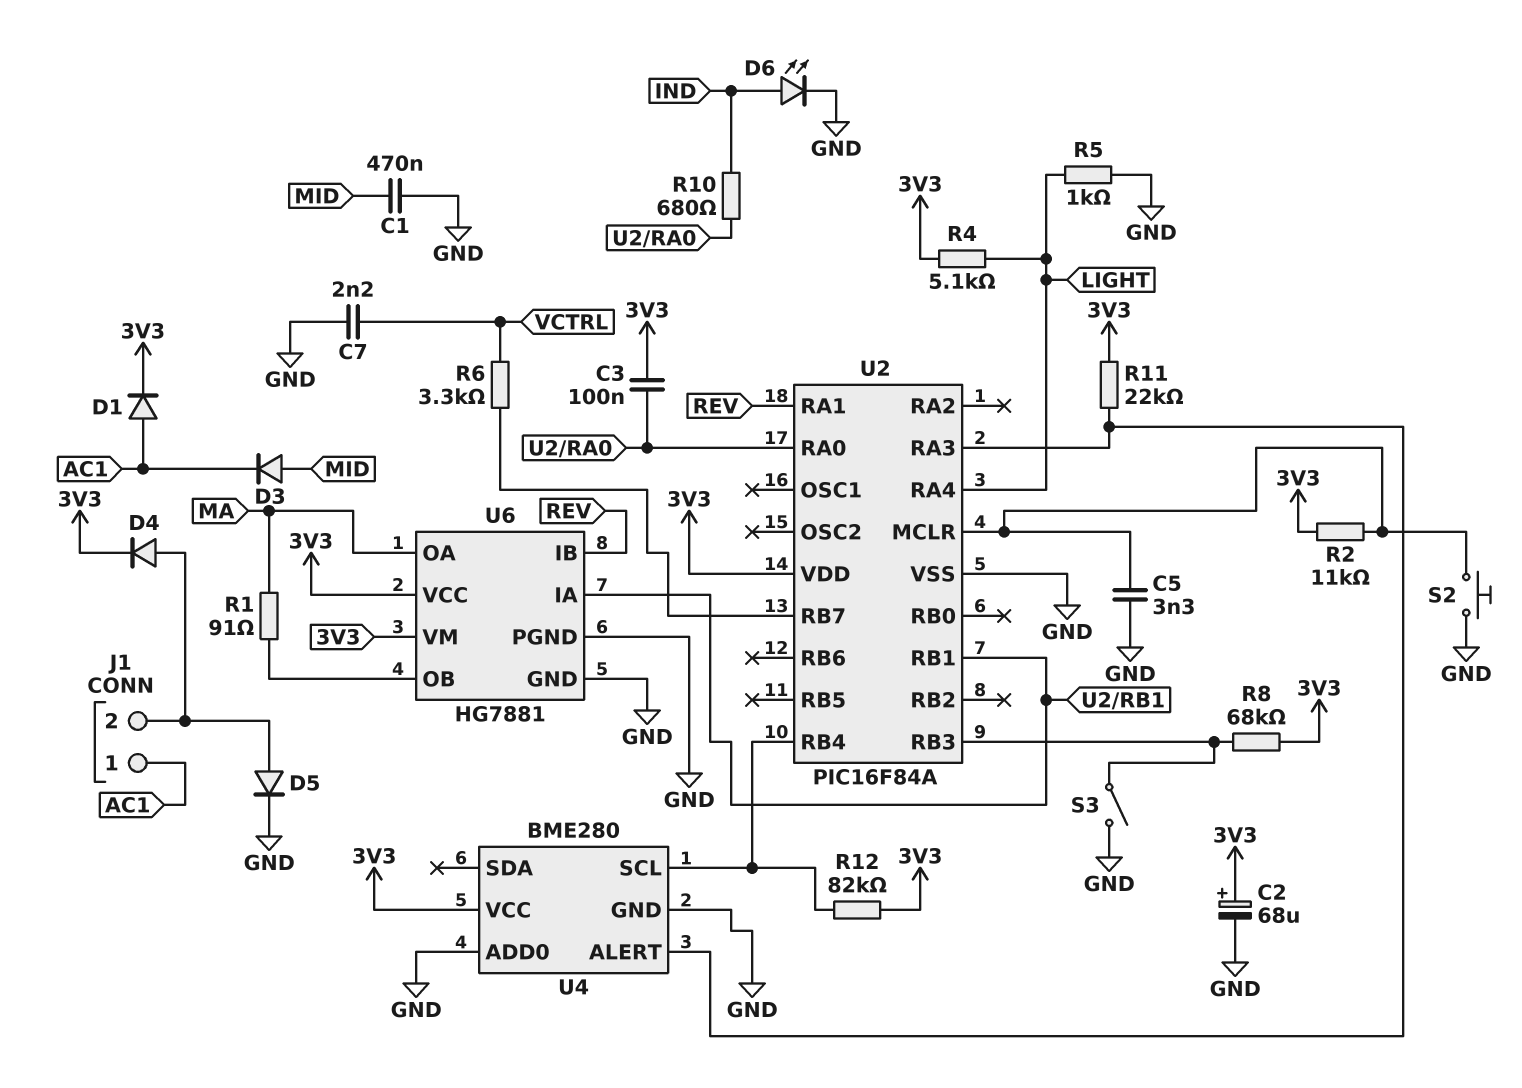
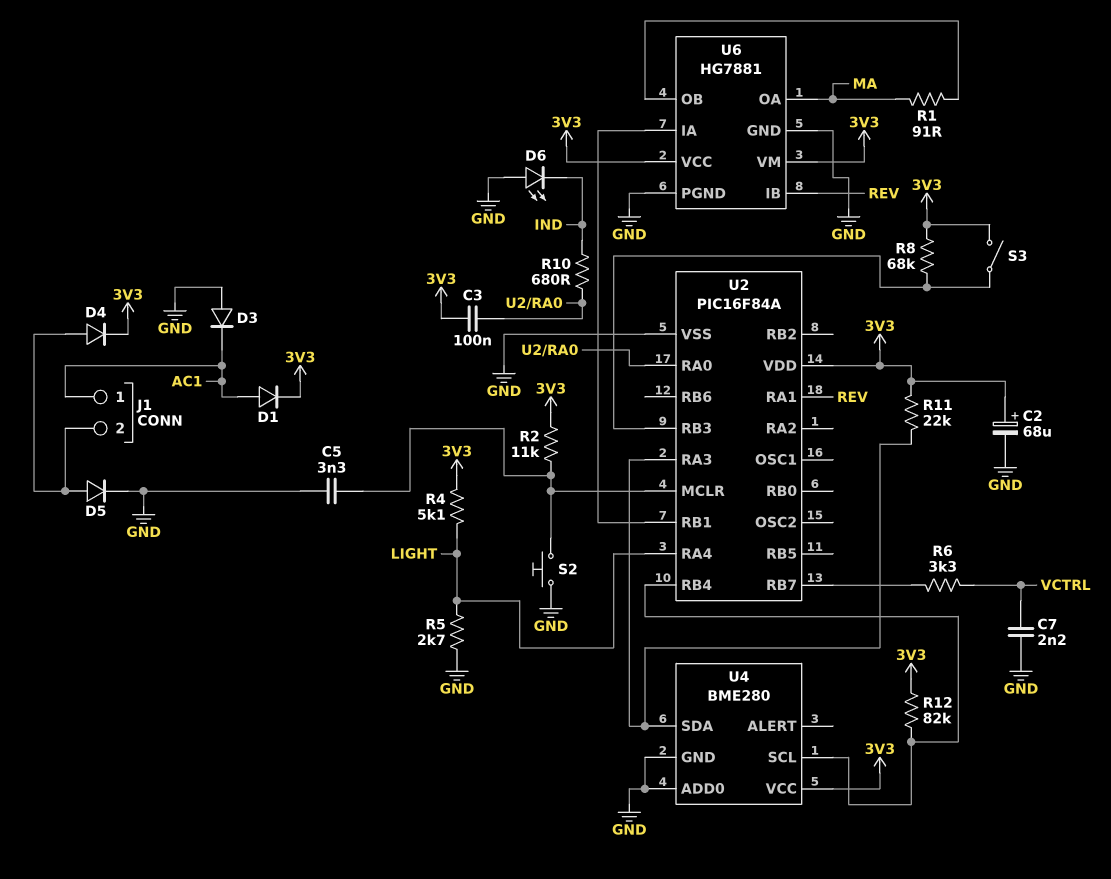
C1: 470nF (GND, MID) -> none
D3: diode (A MID, K AC1) -> diode (A GND, K AC1)
D6: LED (A IND, K GND) -> LED (A GND, K IND)
R5: 1k (GND, LIGHT) -> 2.7k (GND, LIGHT)
S3: switch (GND, U2/RB3) -> switch (3V3, U2/RB3)
U4 pin ALERT: U2/RA3 -> none
U4 pin SDA: none -> U2/RA3

